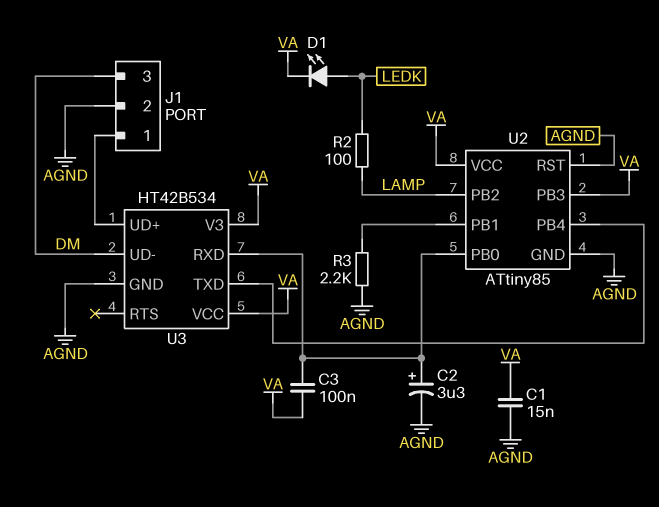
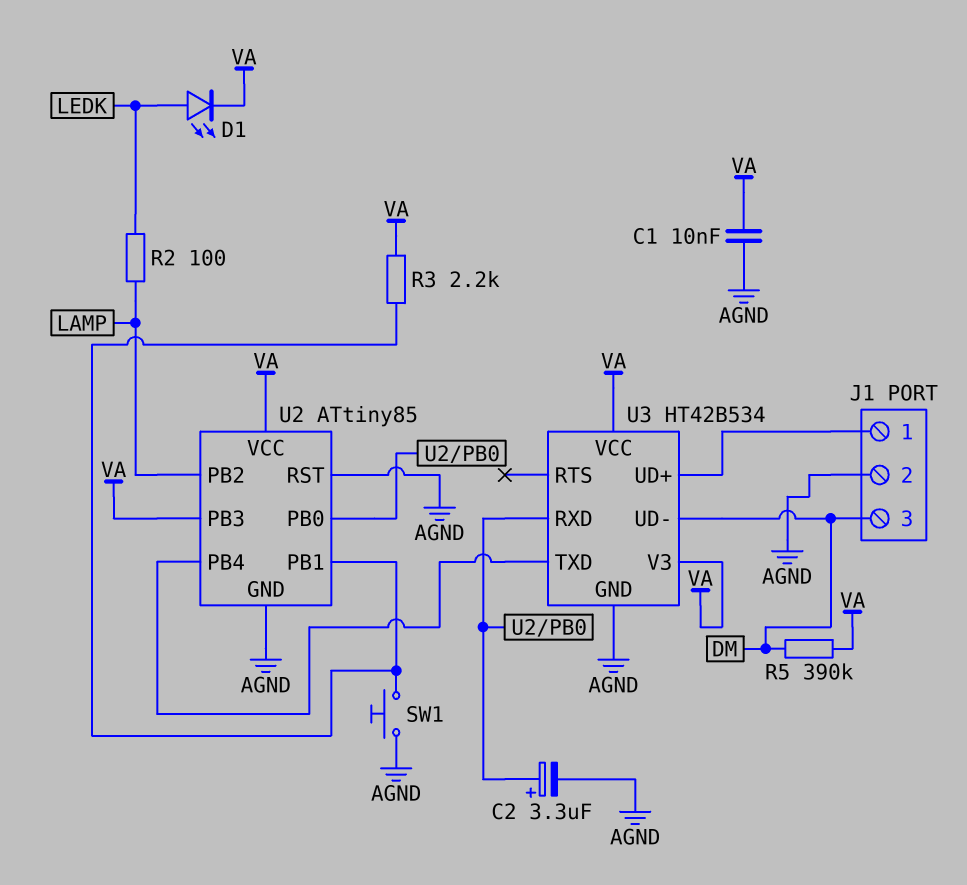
C1: 15nF (AGND, VA) -> 10nF (AGND, VA)
C3: 100nF (U2/PB0, VA) -> none
R3: 2.2k (AGND, U2/PB1) -> 2.2k (U2/PB1, VA)
R5: none -> 390k (DM, VA)
SW1: none -> button (AGND, U2/PB1)

